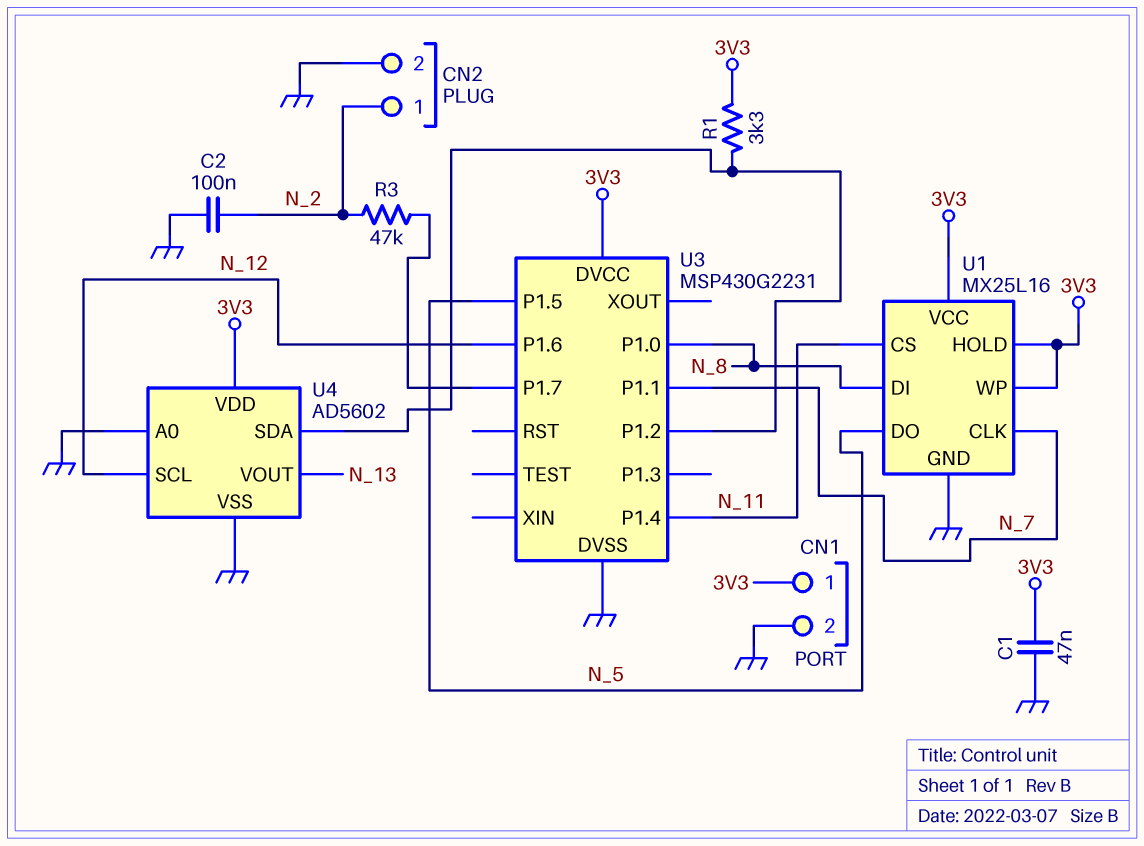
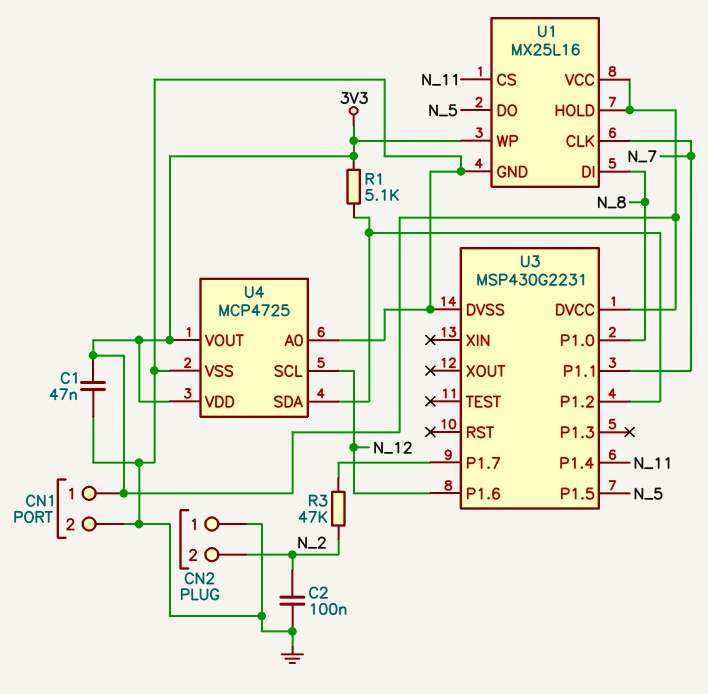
CN2 pin 1: N_2 -> GND
CN2 pin 2: GND -> N_2
R1: 3.3k (3V3, U3/P1.2) -> 5.1k (3V3, U3/P1.2)
U4: AD5602 -> MCP4725
U4 pin VOUT: N_13 -> 3V3

